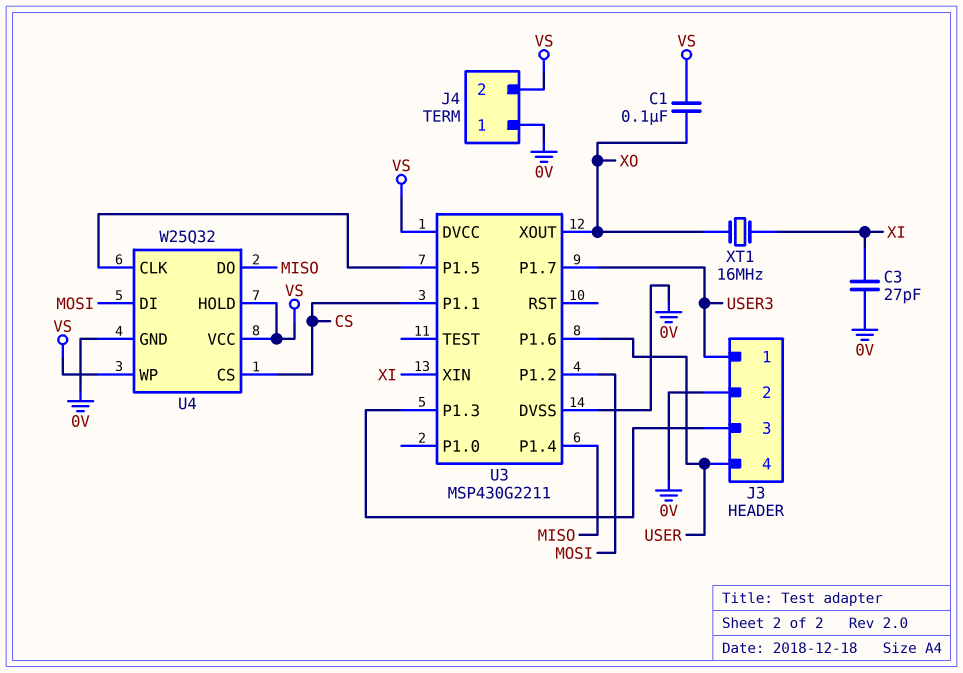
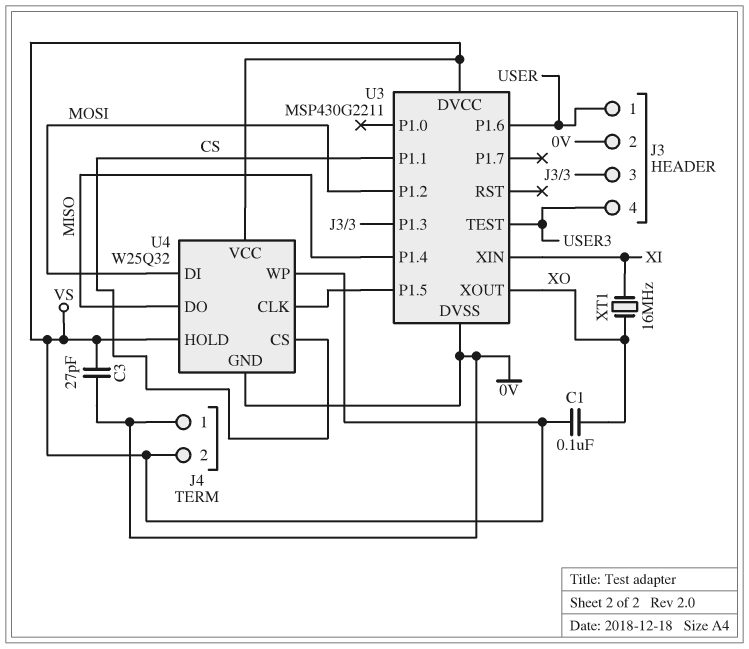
C3: 27pF (0V, XI) -> 27pF (0V, VS)
J3 pin 1: USER3 -> USER
J3 pin 4: USER -> USER3
U3 pin P1.7: USER3 -> none
U3 pin TEST: none -> USER3

